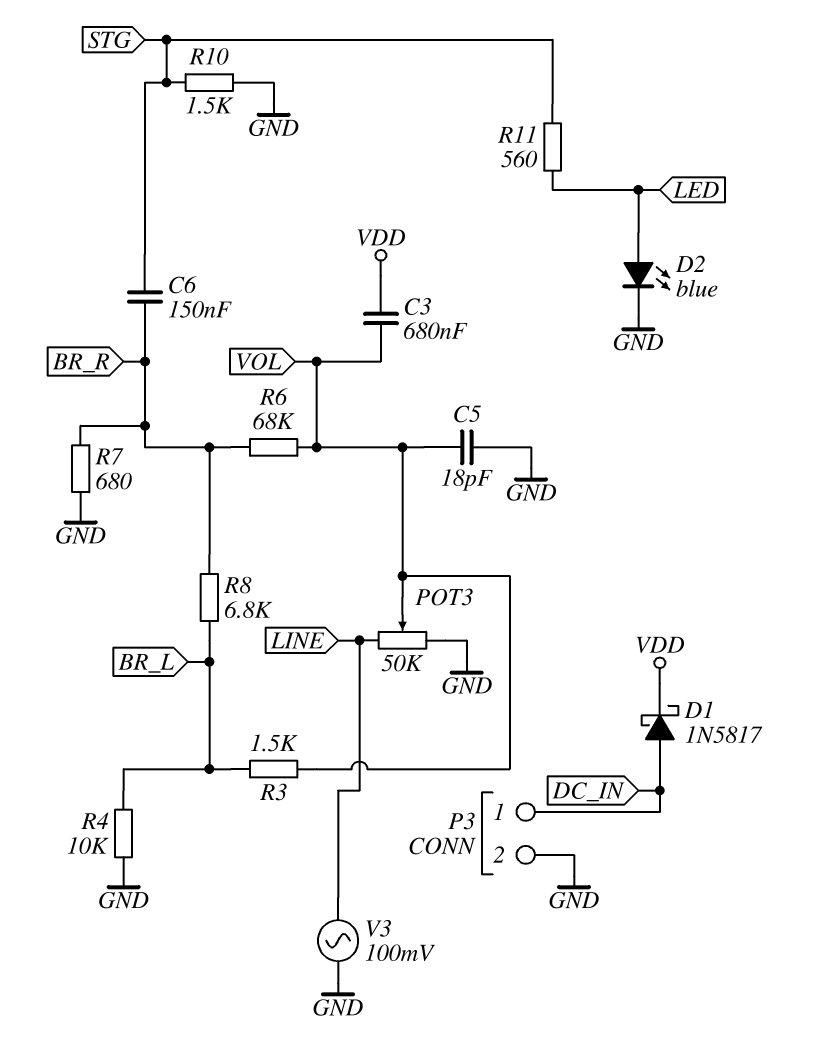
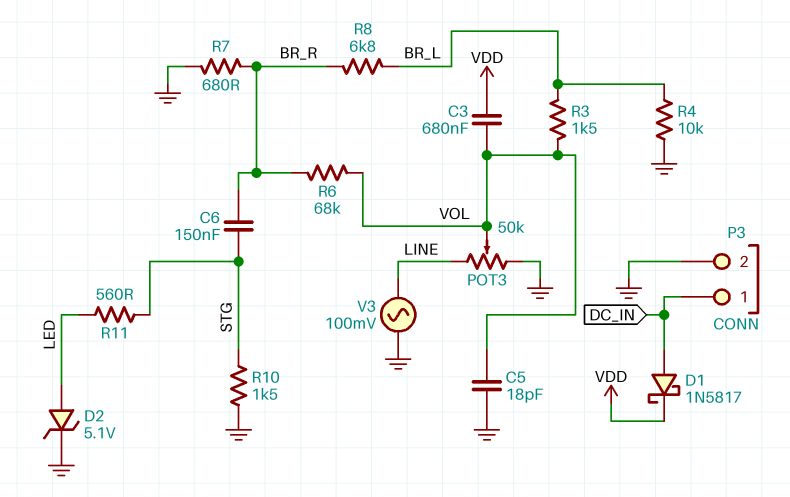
D2: LED blue (A LED, K GND) -> zener 5.1V (A LED, K GND)

